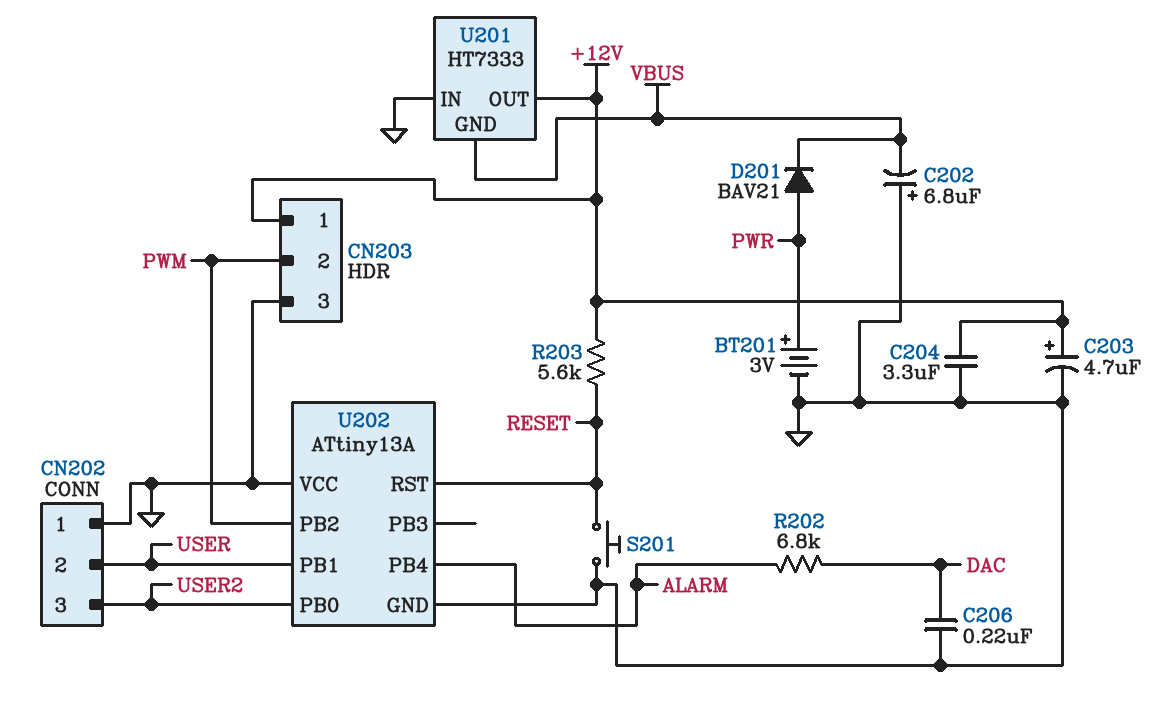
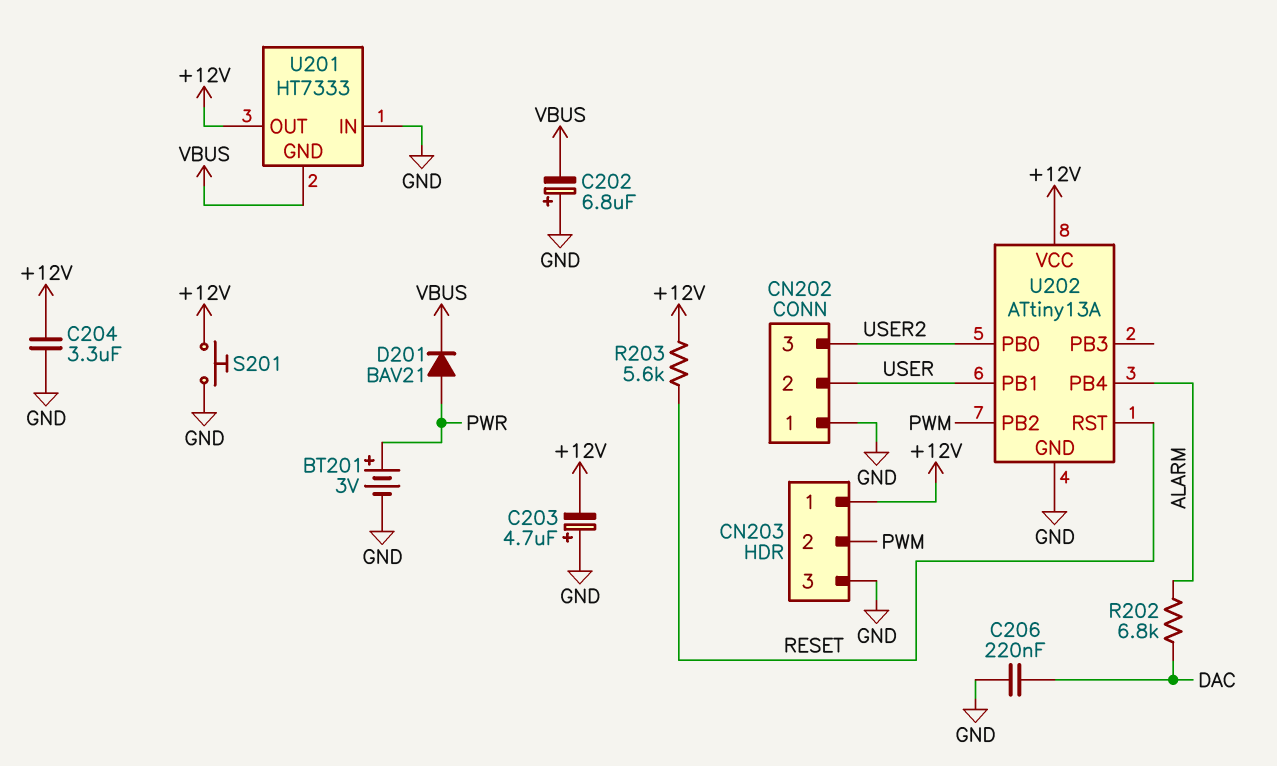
C203: 4.7uF (plus +12V, minus GND) -> 4.7uF (plus GND, minus +12V)
S201: button (GND, RESET) -> button (+12V, GND)
U202 pin VCC: GND -> +12V

